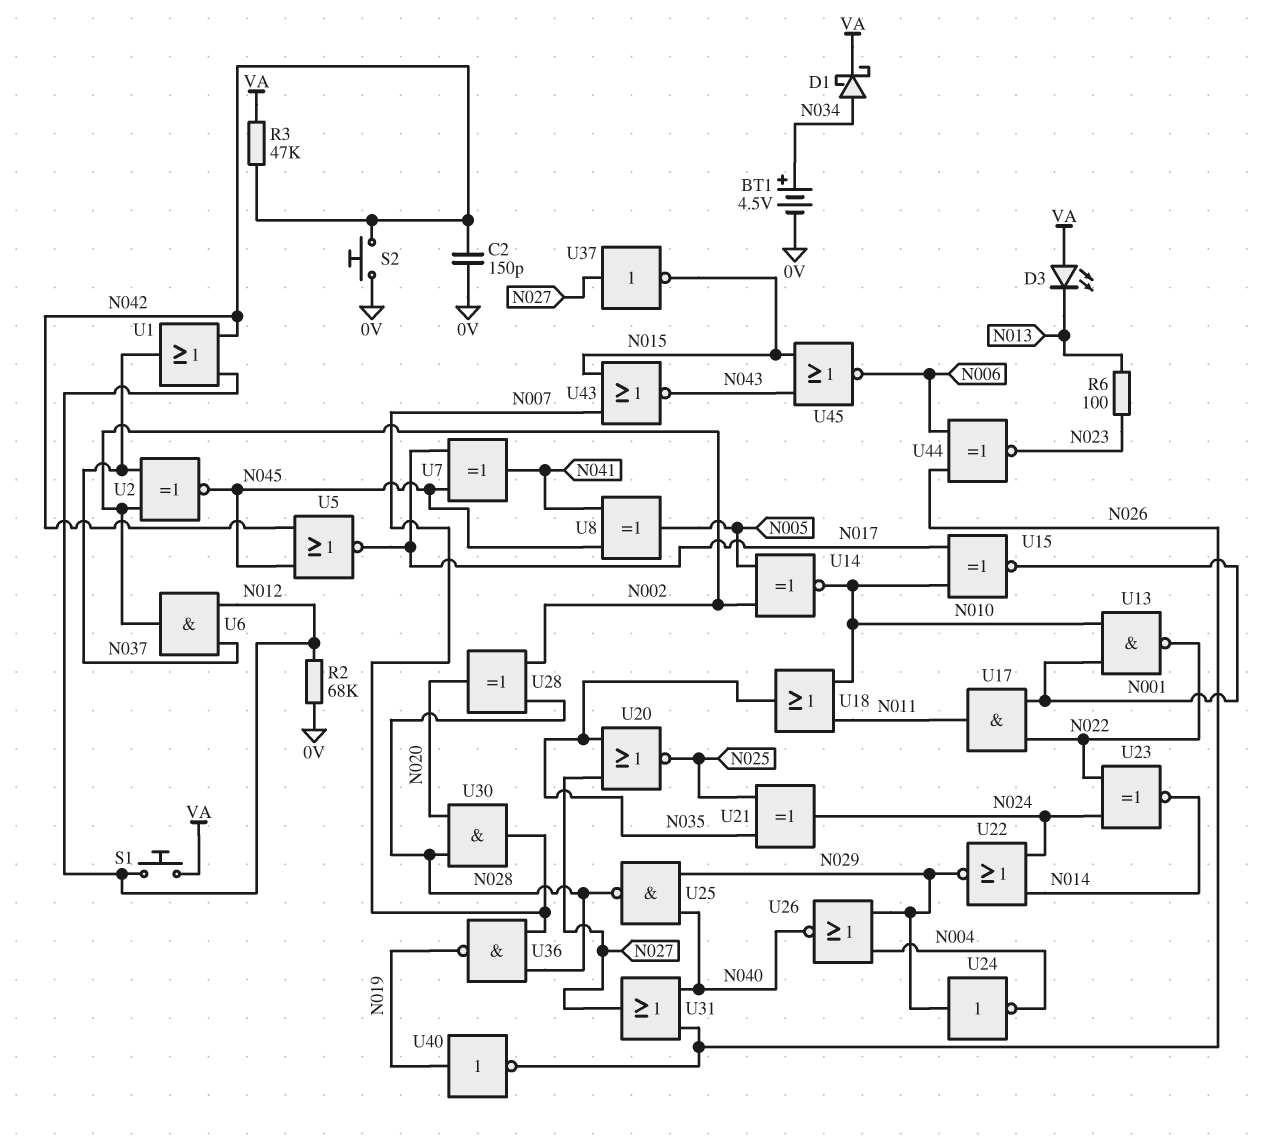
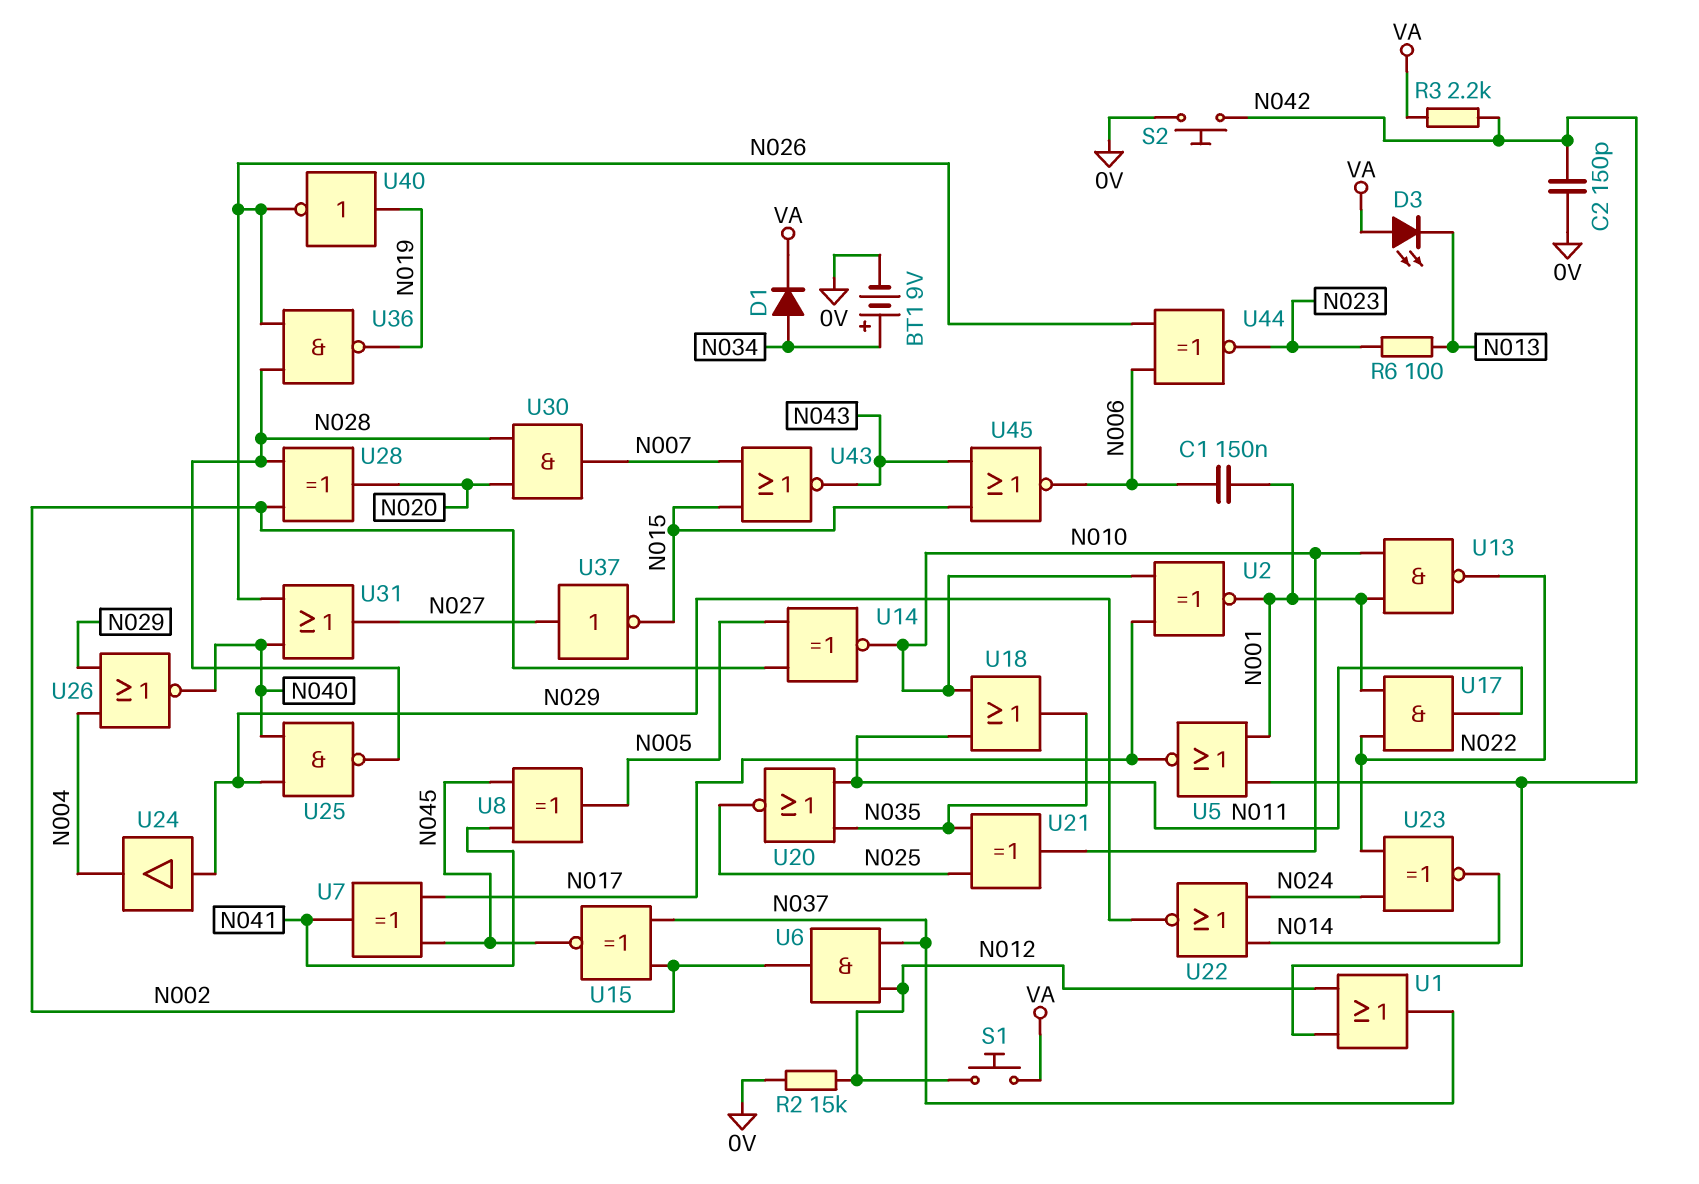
BT1: 4.5V (plus N034, minus 0V) -> 9V (plus N034, minus 0V)
C1: none -> 150nF (N001, N006)
D1: schottky (A N034, K VA) -> diode (A N034, K VA)
R2: 68k (0V, N012) -> 15k (0V, N012)
R3: 47k (N042, VA) -> 2.2k (N042, VA)
U2: XNOR (in N002, in N037, out N045) -> XNOR (in N010, in N017, out N001)
U5: NOR (in N042, in N045, out N017) -> NOR (in N001, in N042, out N017)
U15: XNOR (in N010, in N017, out N001) -> XNOR (in N002, in N037, out N045)
U20: NOR (in N027, in N035, out N025) -> NOR (in N011, in N035, out N025)
U21: XOR (in N025, in N035, out N024) -> XOR (in N025, in N035, out N010)
U24: NOT (in N029, out N004) -> buffer (in N029, out N004)
U36: NAND (in N007, in N028, out N019) -> NAND (in N026, in N028, out N019)

